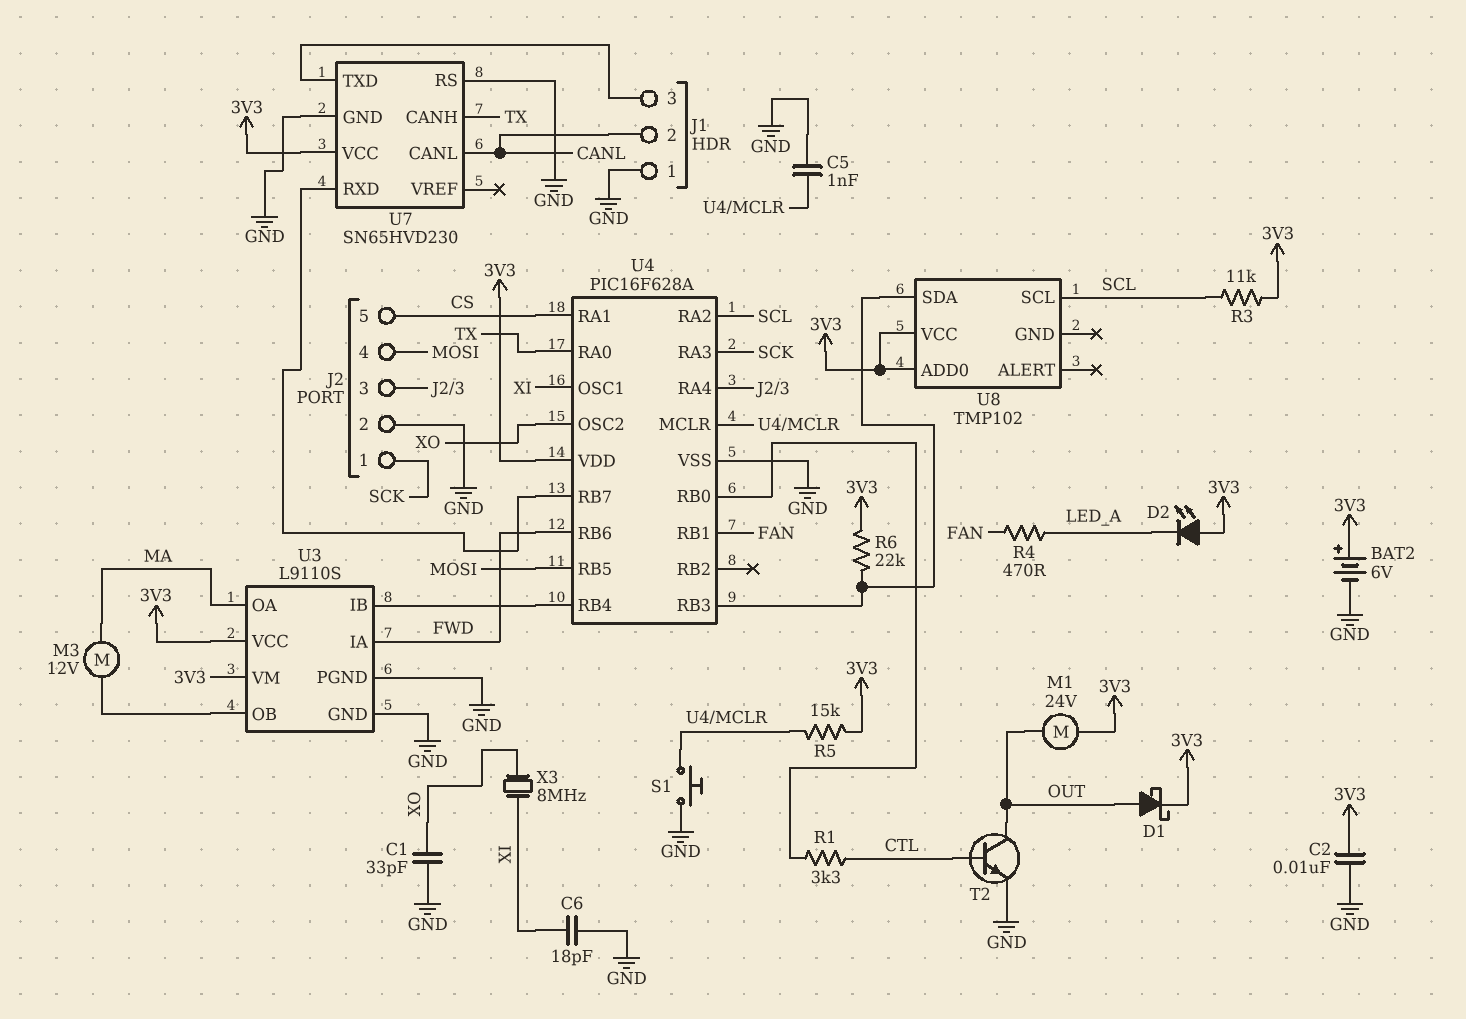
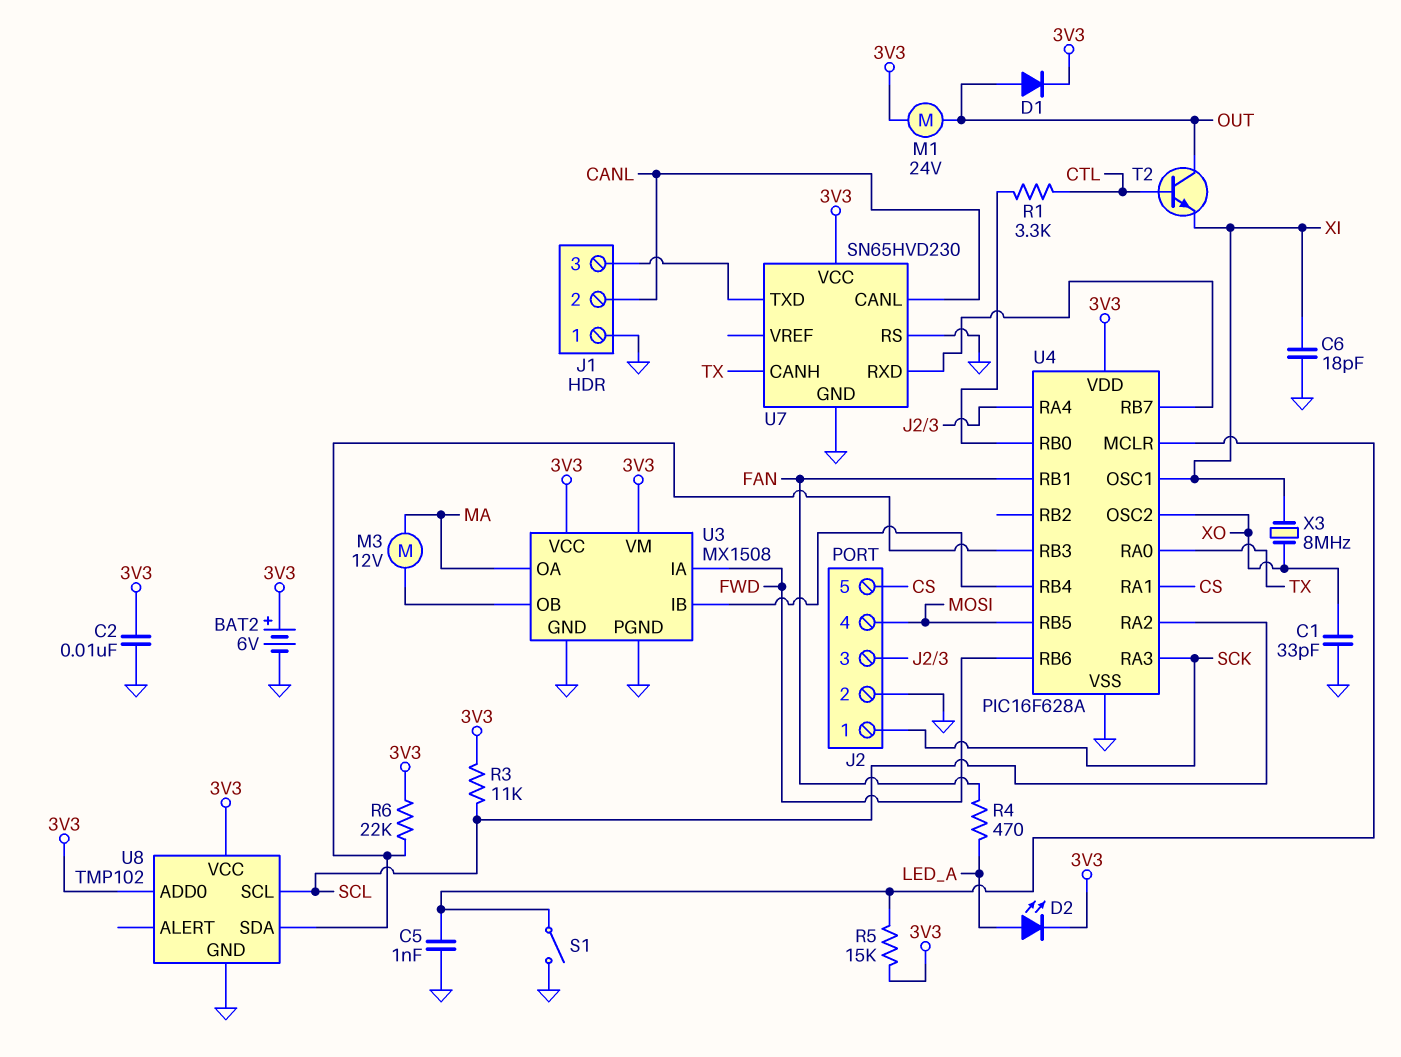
D1: schottky (A OUT, K 3V3) -> diode (A OUT, K 3V3)
D2: LED (A 3V3, K LED_A) -> LED (A LED_A, K 3V3)
S1: button (GND, U4/MCLR) -> switch (GND, U4/MCLR)
T2: NPN (B CTL, C OUT, E GND) -> NPN (B CTL, C OUT, E XI)
U3: L9110S -> MX1508
U8 pin GND: none -> GND

